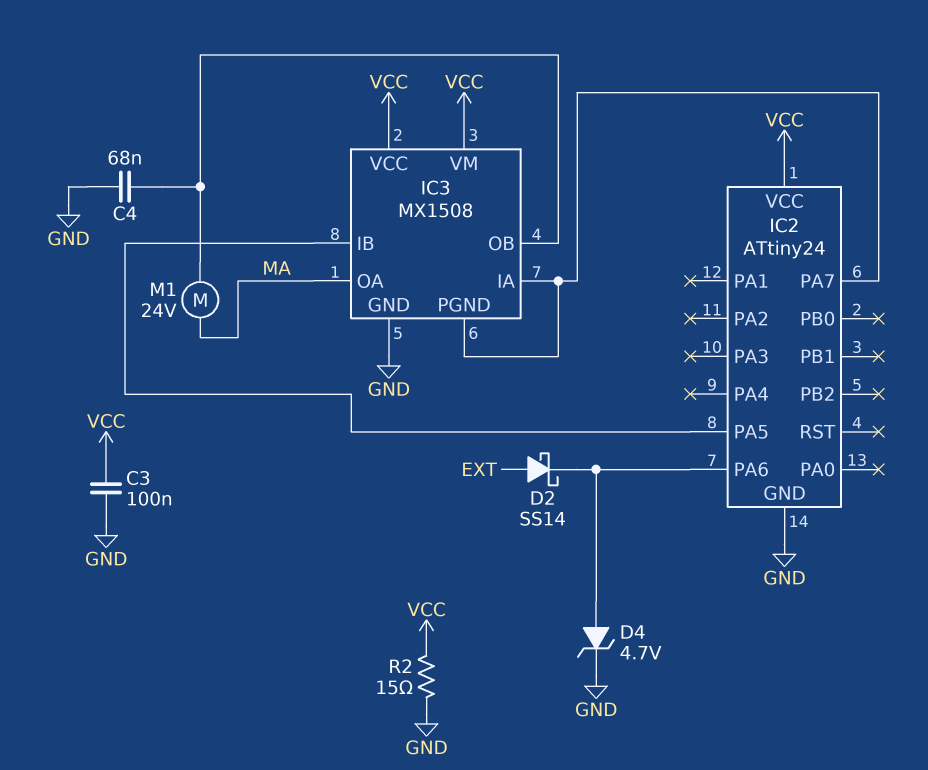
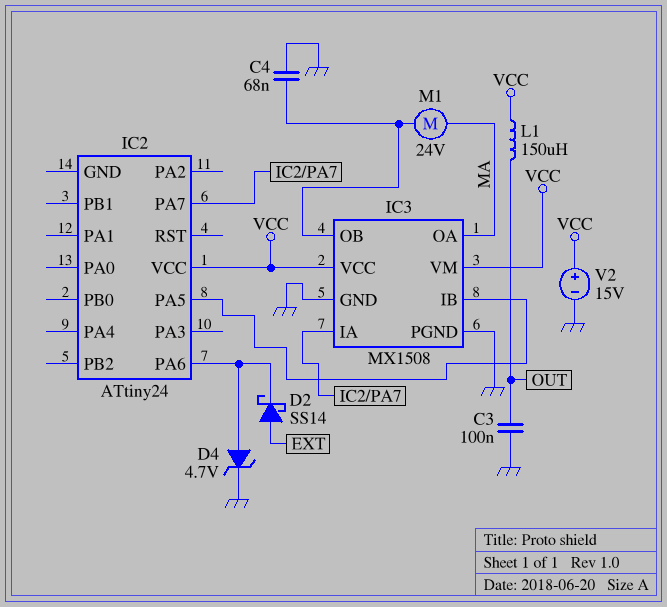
C3: 100nF (GND, VCC) -> 100nF (GND, OUT)
IC2 pin GND: GND -> none
IC3 pin PGND: IC2/PA7 -> GND
L1: none -> 150uH (OUT, VCC)
R2: 15 (GND, VCC) -> none
V2: none -> 15V (plus VCC, minus GND)

